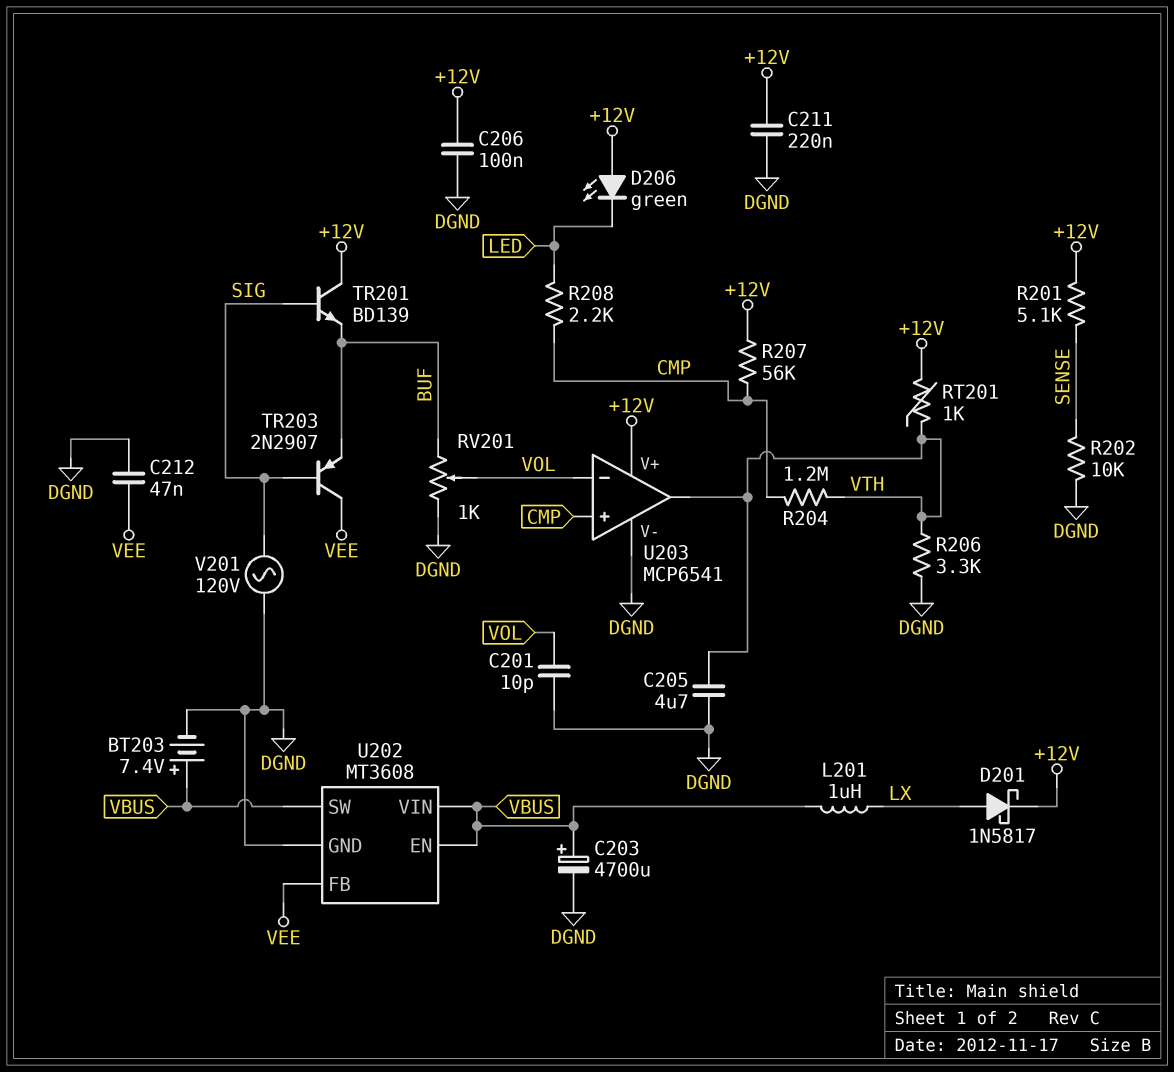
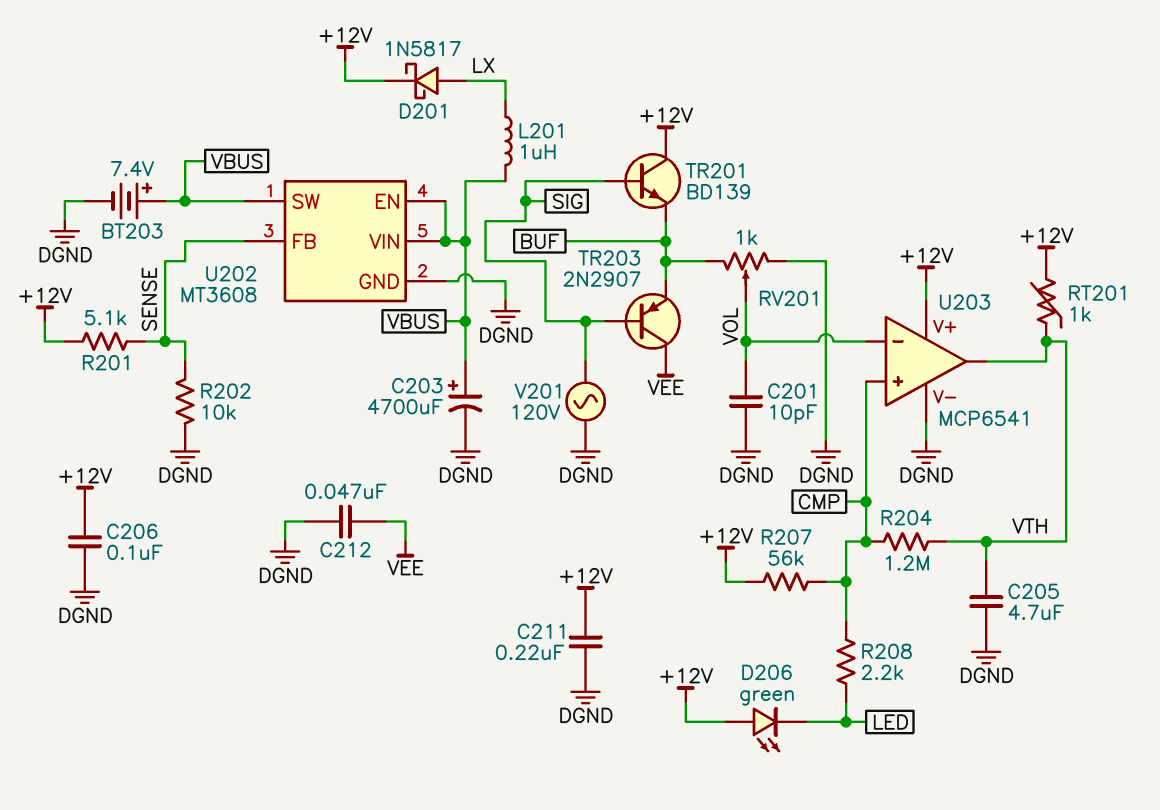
R206: 3.3k (DGND, VTH) -> none
U202 pin FB: VEE -> SENSE

